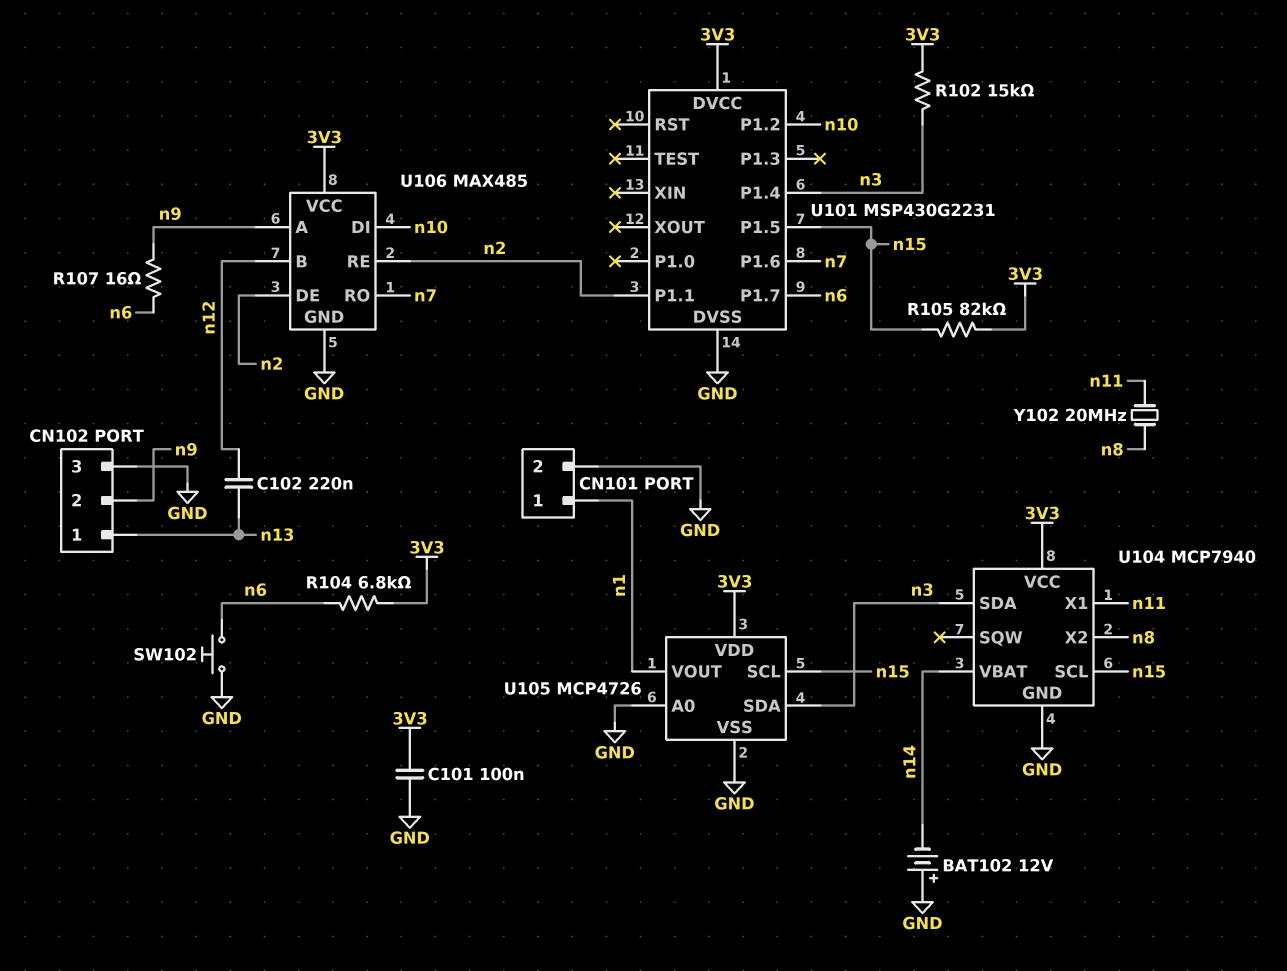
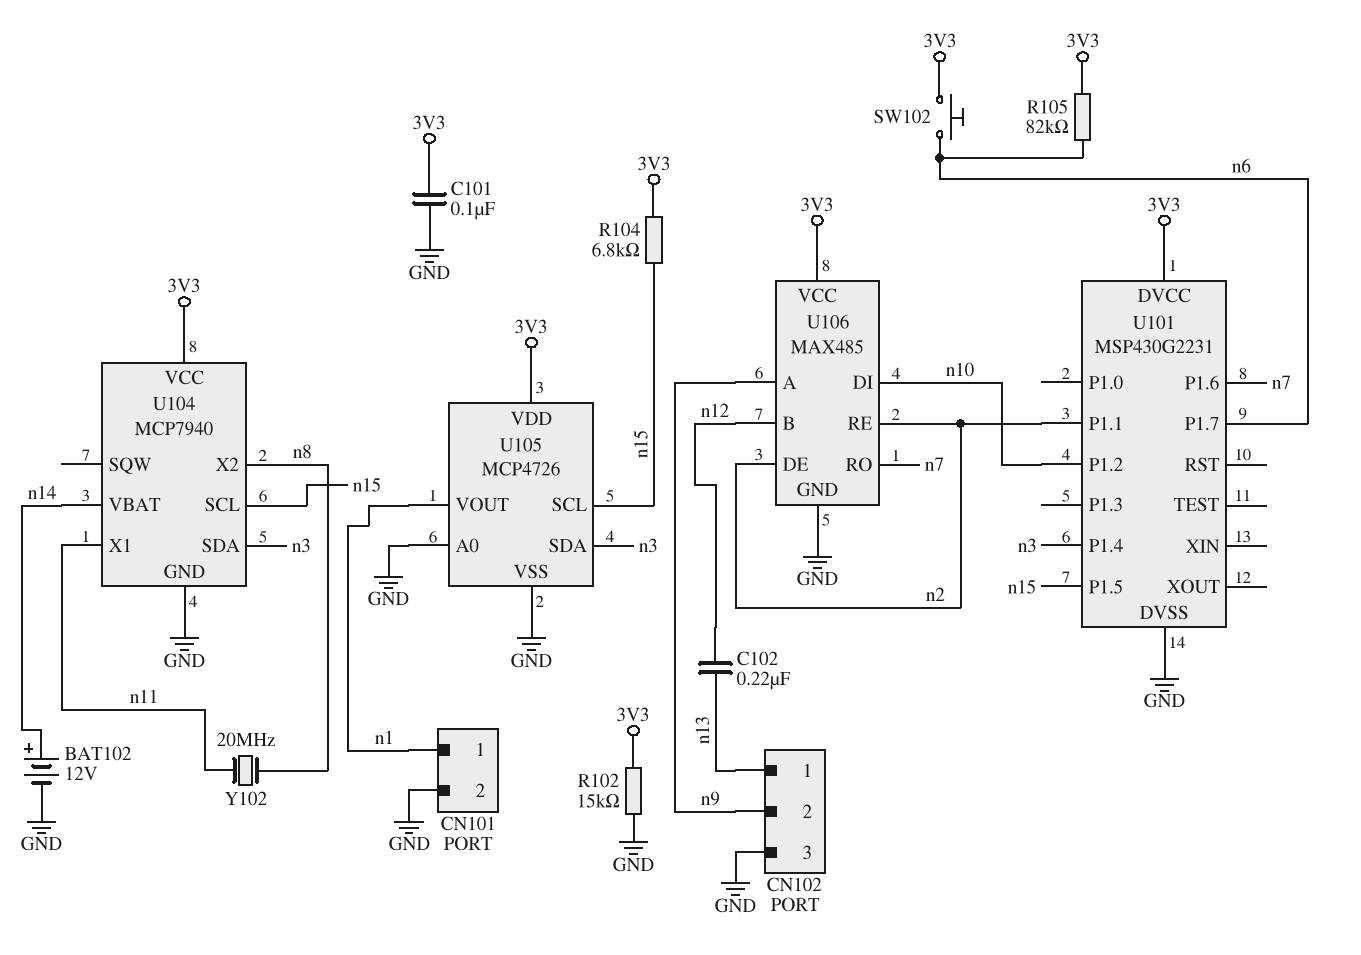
BAT102: 12V (plus GND, minus n14) -> 12V (plus n14, minus GND)
R102: 15k (3V3, n3) -> 15k (3V3, GND)
R104: 6.8k (3V3, n6) -> 6.8k (3V3, n15)
R105: 82k (3V3, n15) -> 82k (3V3, n6)
R107: 16 (n6, n9) -> none
SW102: button (GND, n6) -> button (3V3, n6)

